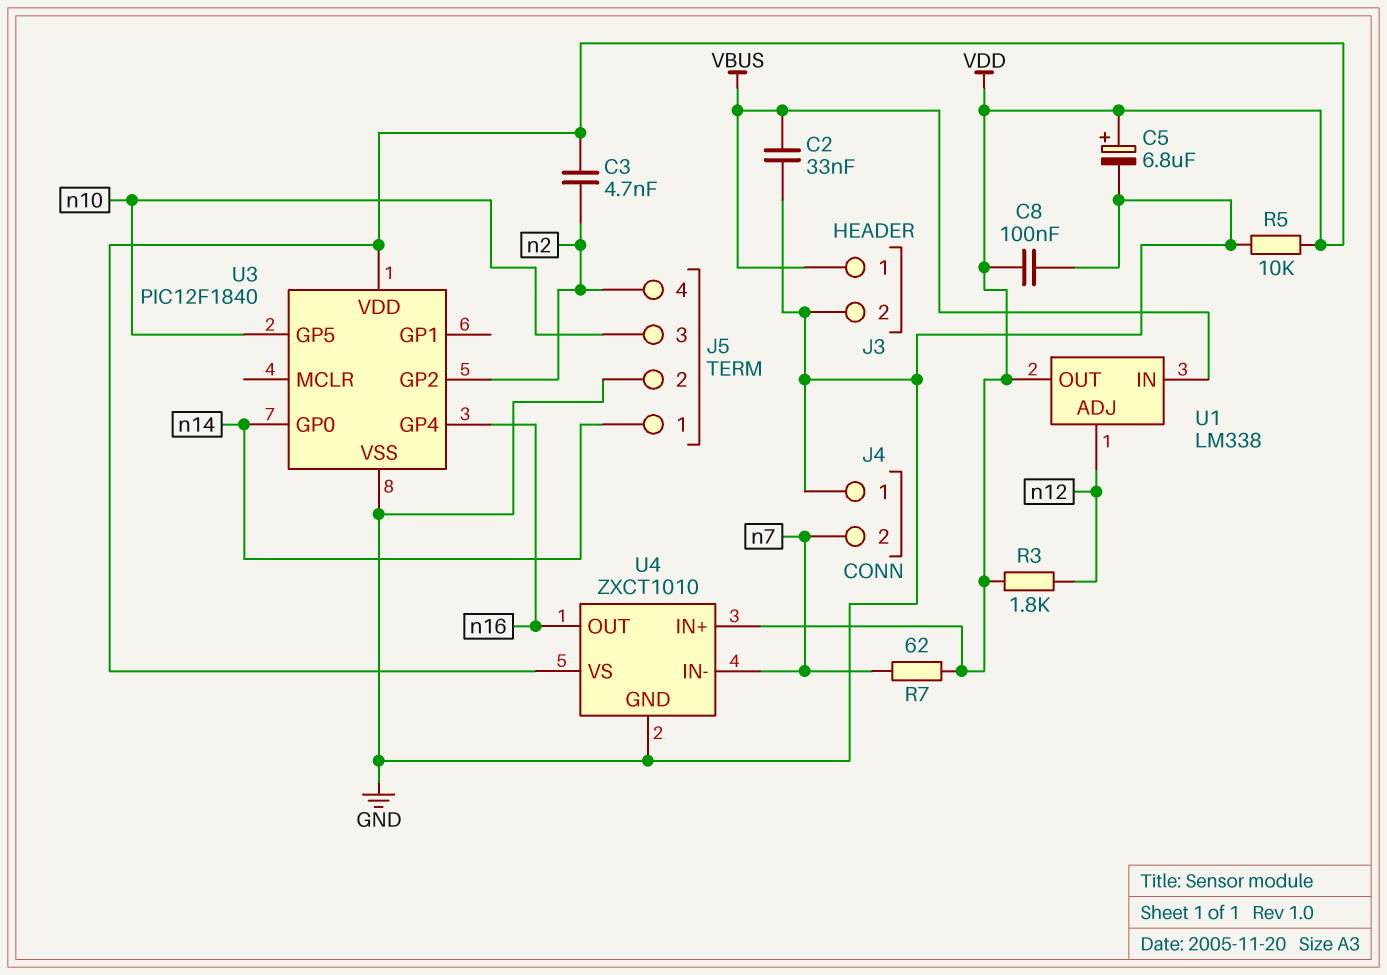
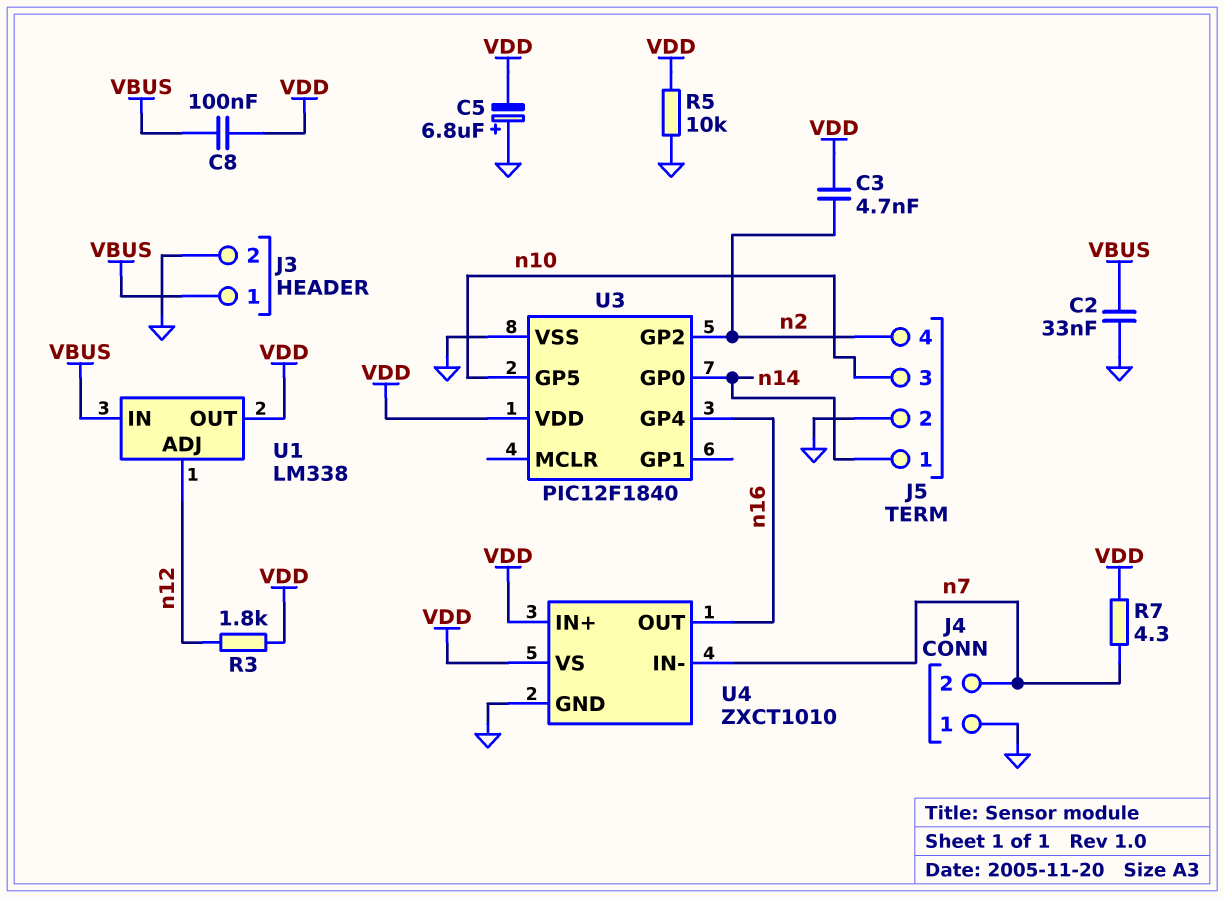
C5: 6.8uF (plus VDD, minus GND) -> 6.8uF (plus GND, minus VDD)
C8: 100nF (GND, VDD) -> 100nF (VBUS, VDD)
R7: 62 (VDD, n7) -> 4.3 (VDD, n7)

